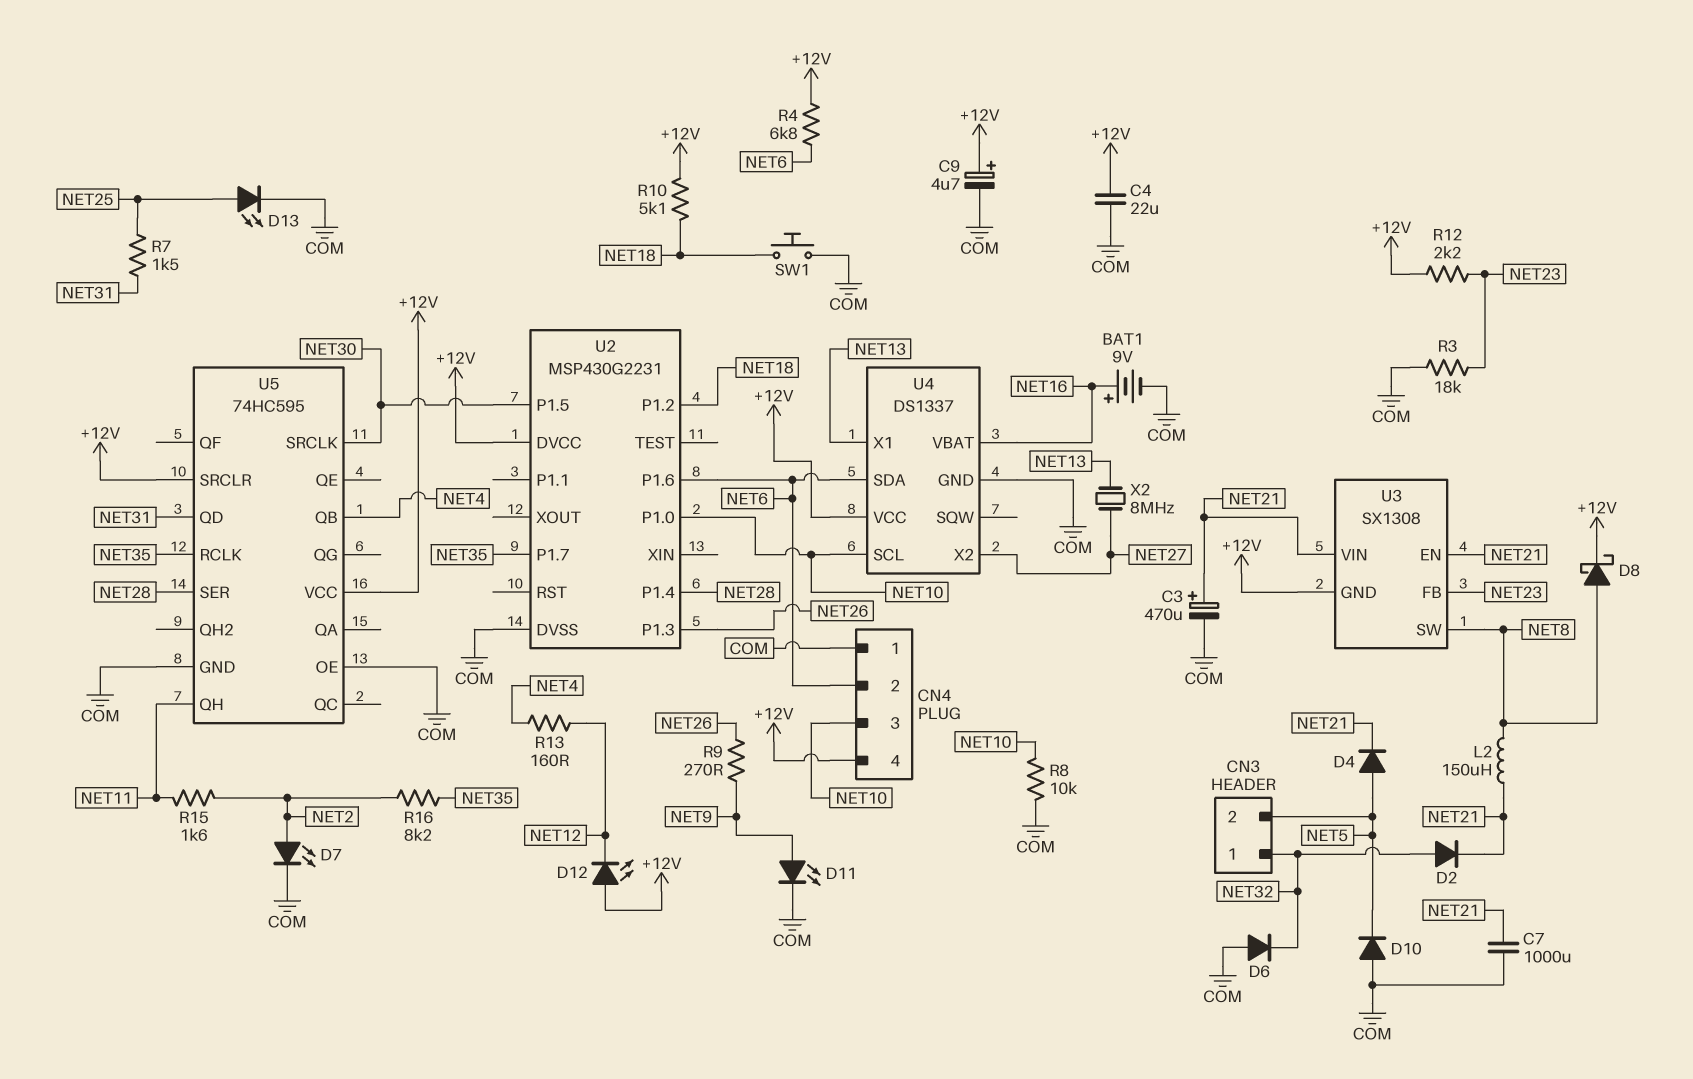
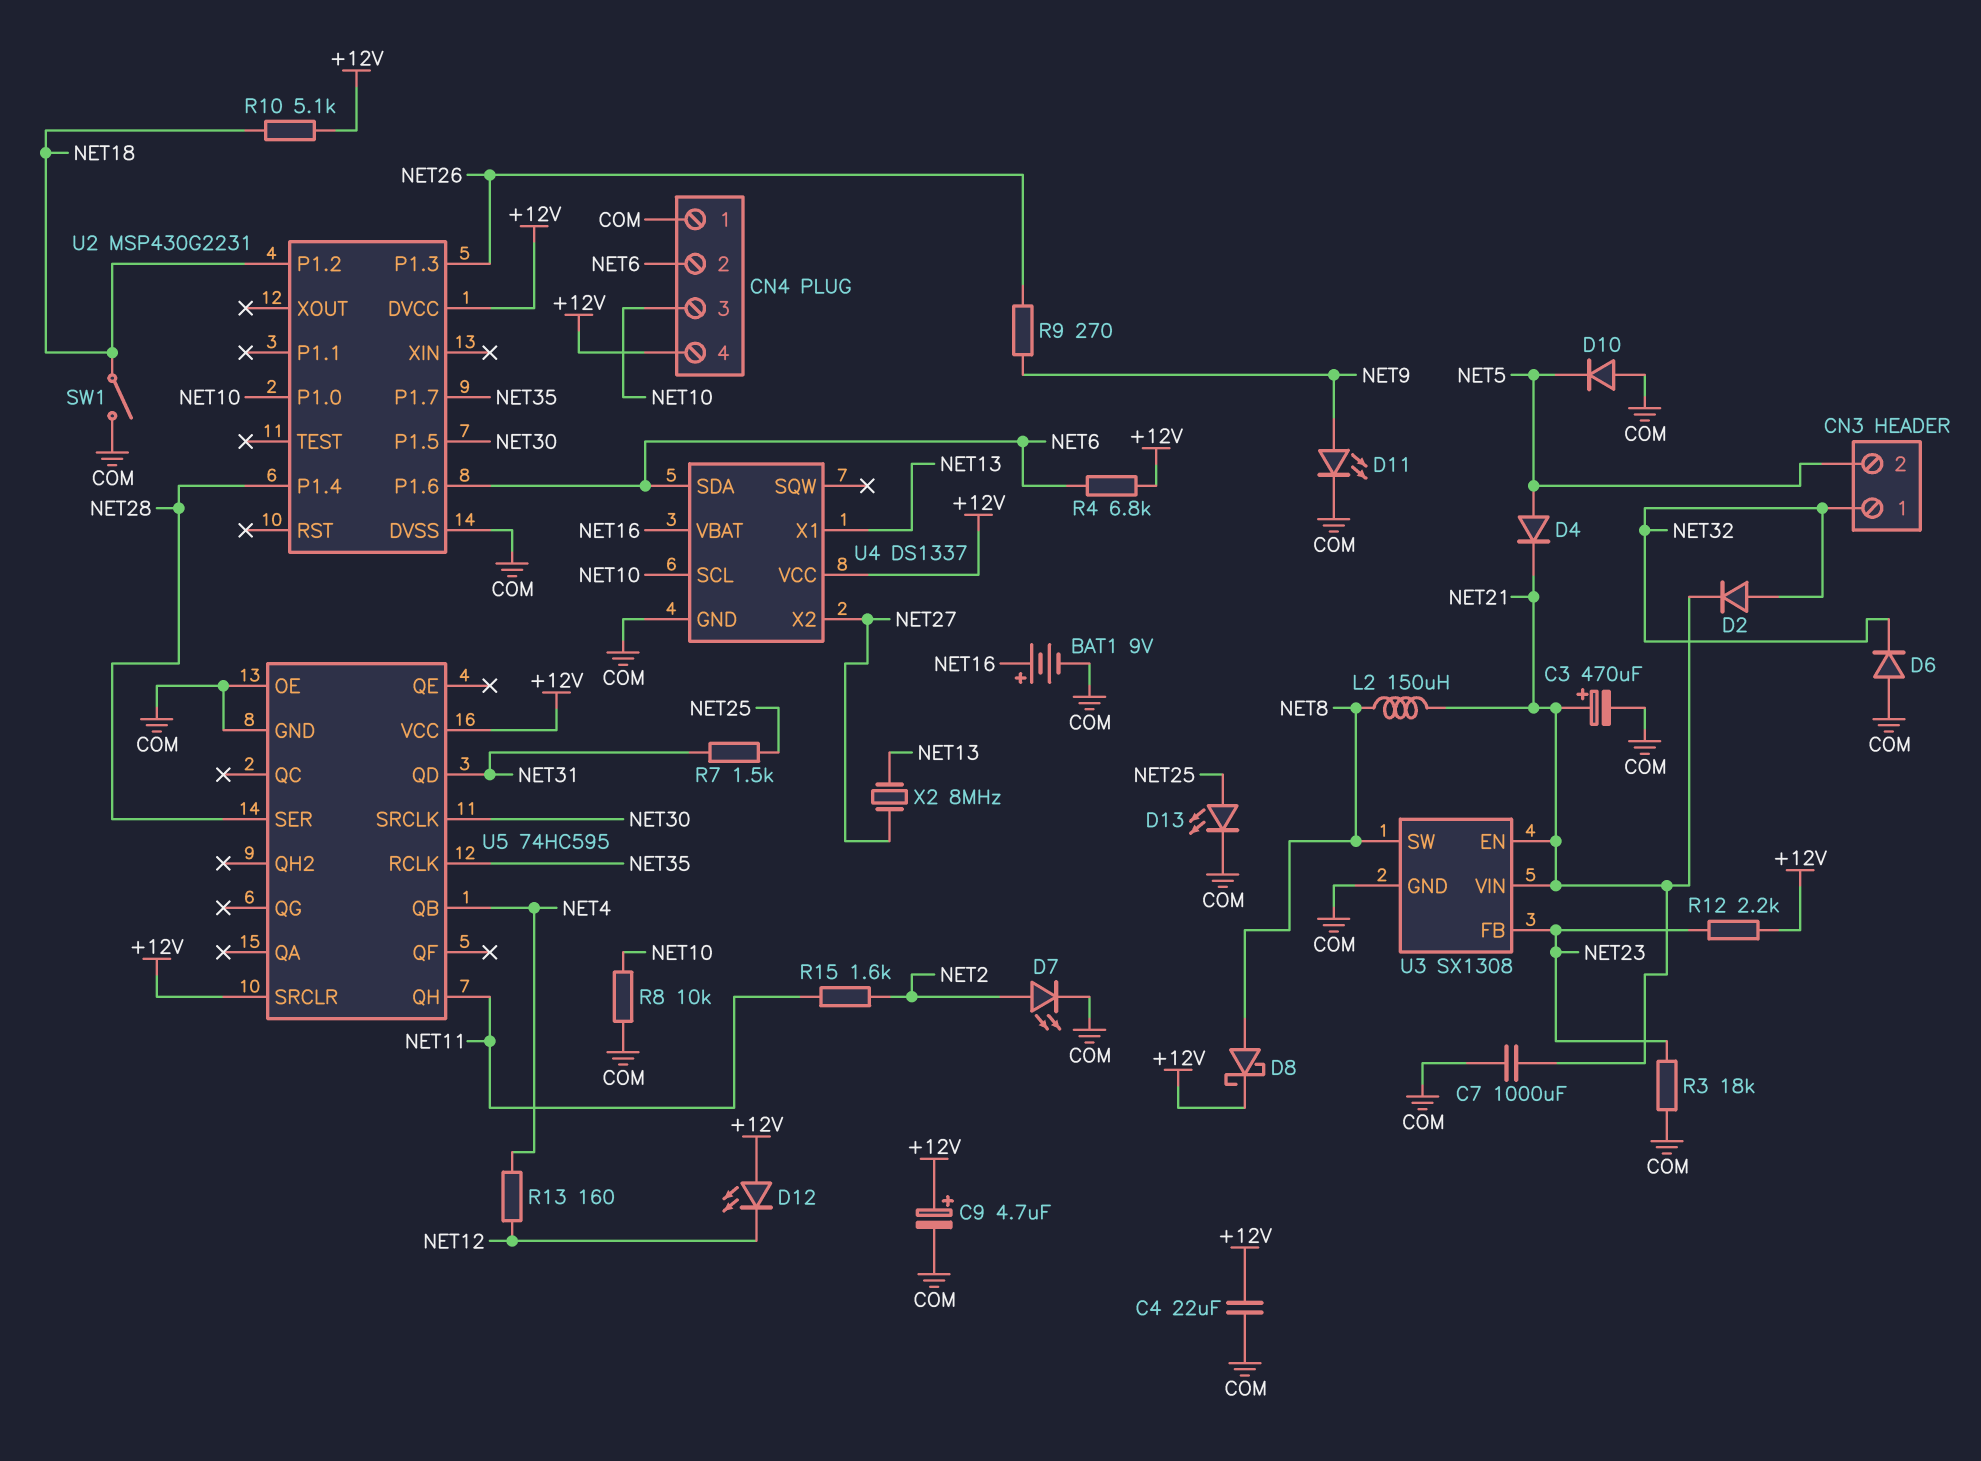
R16: 8.2k (NET2, NET35) -> none
SW1: button (COM, NET18) -> switch (COM, NET18)
U3 pin GND: +12V -> COM

